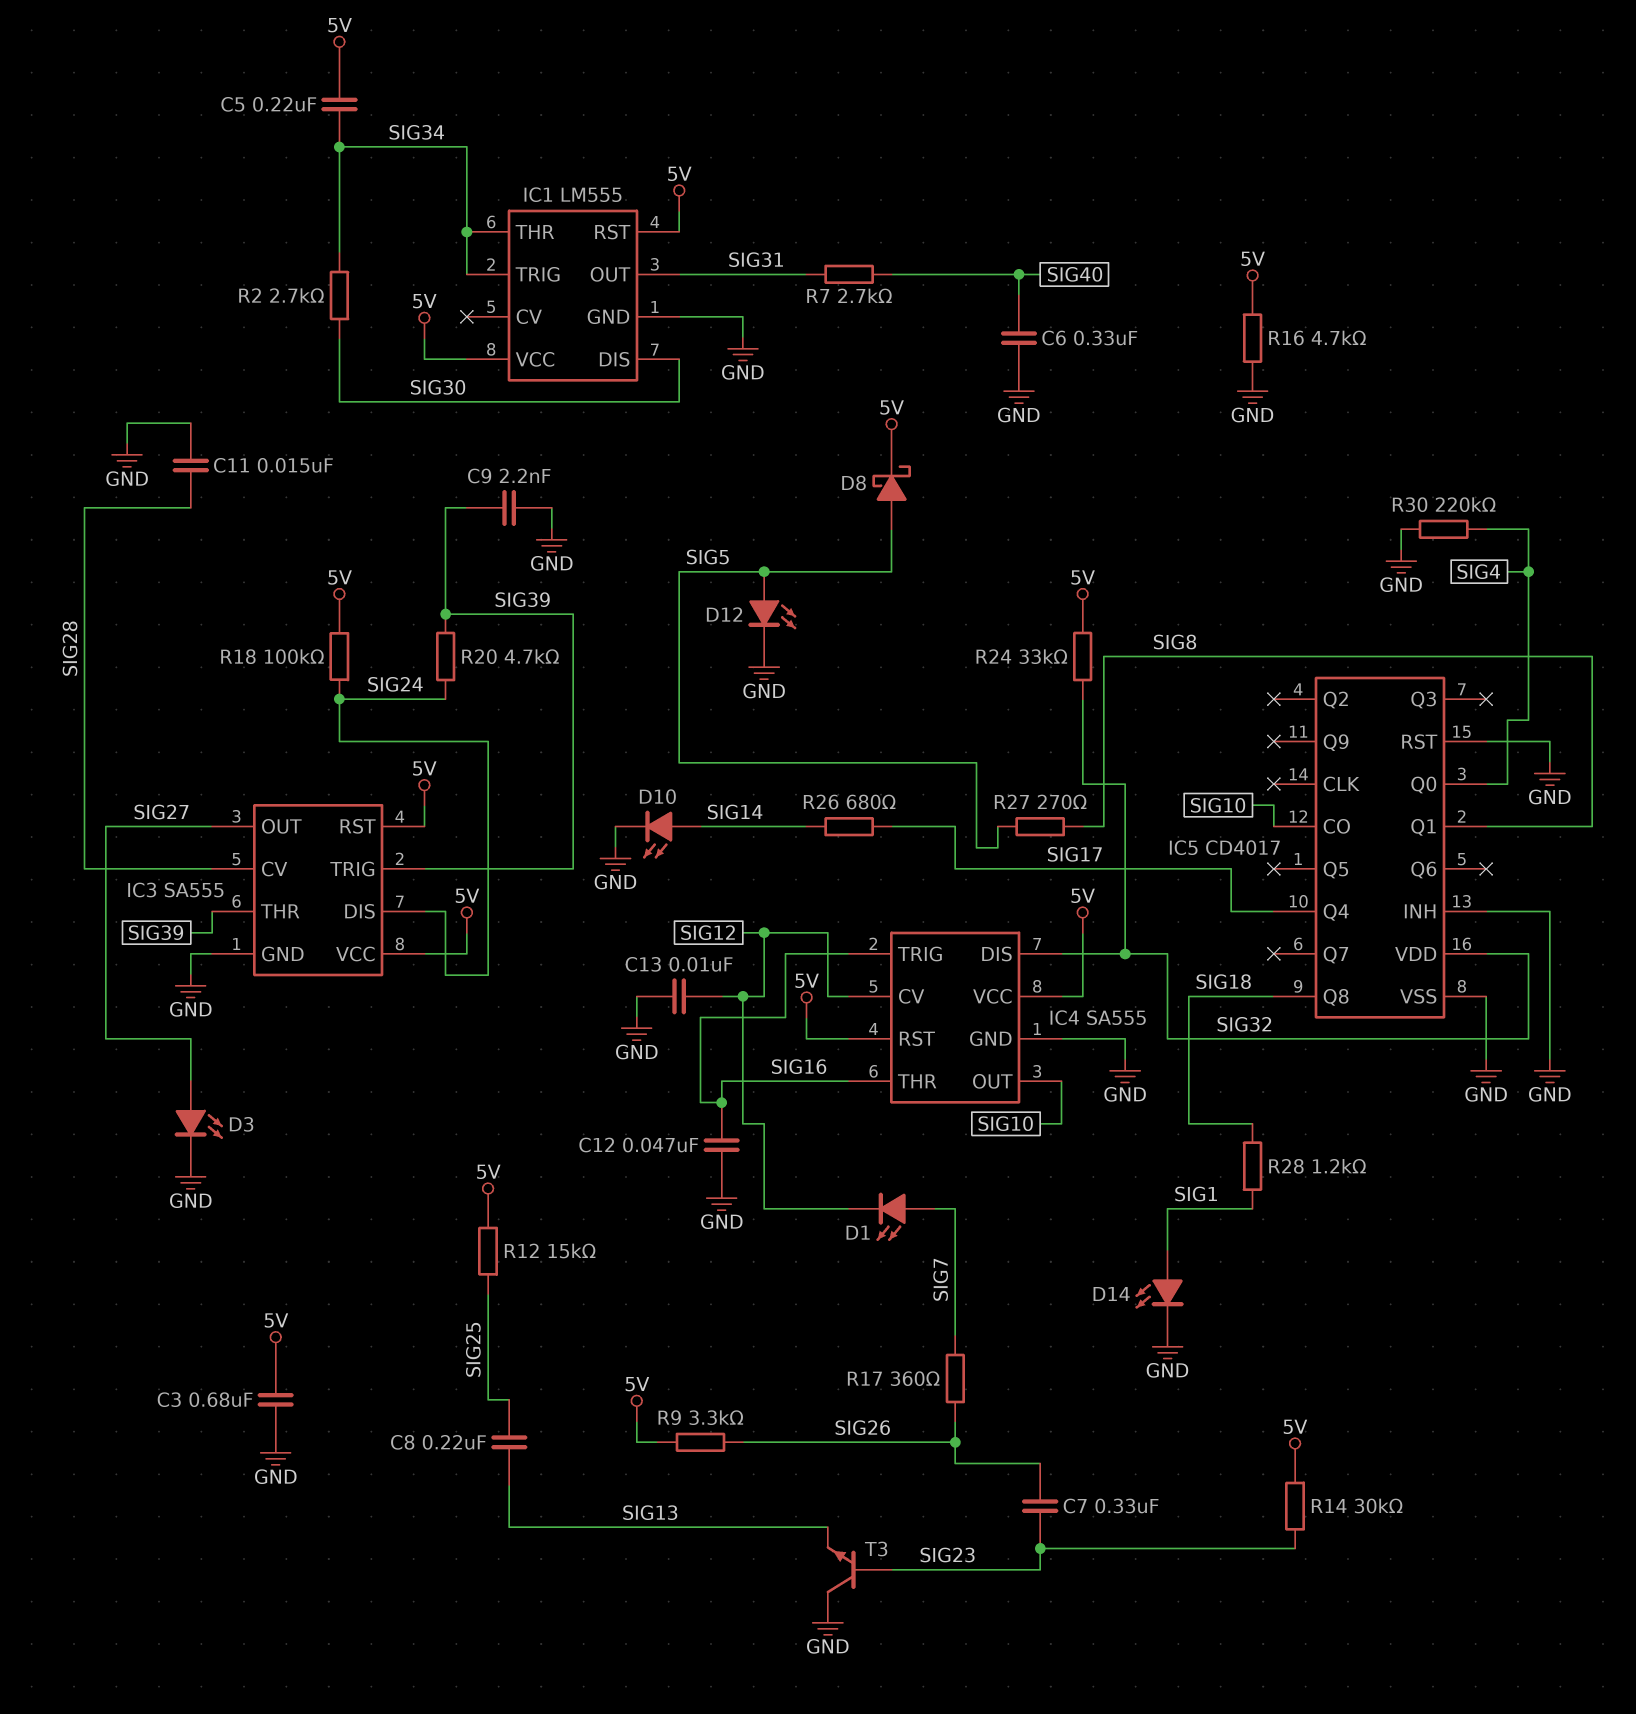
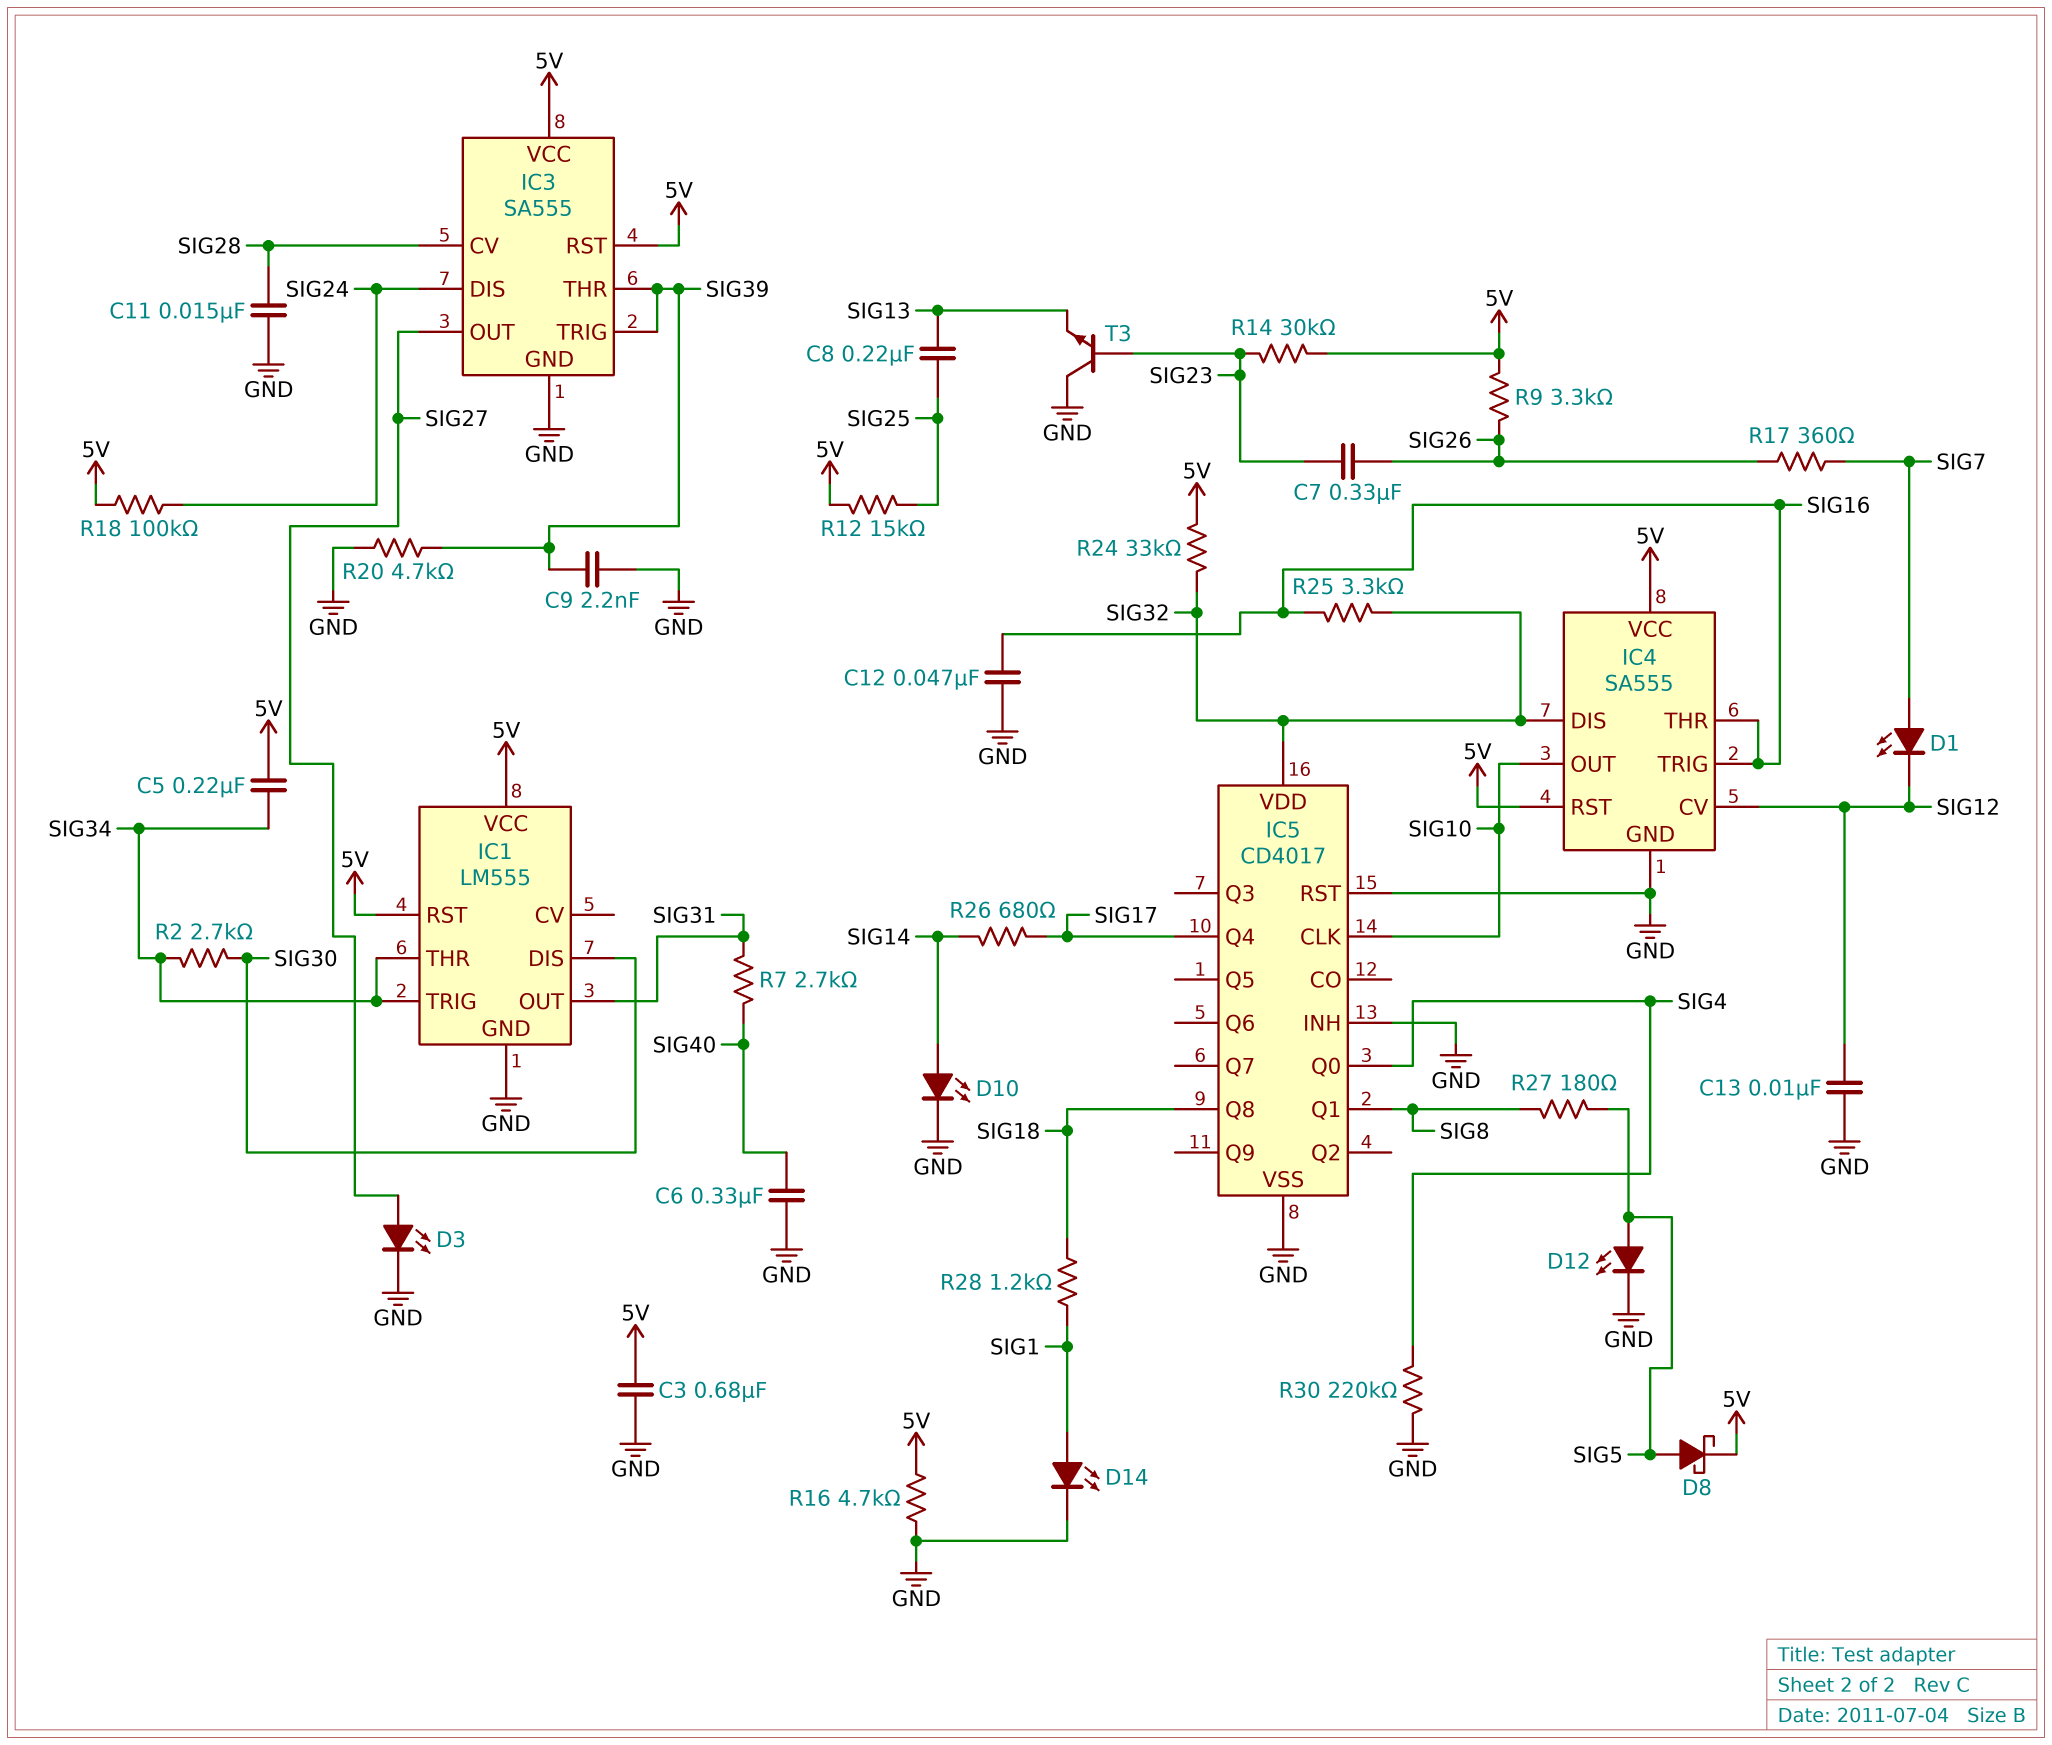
IC5 pin CLK: none -> SIG10
IC5 pin CO: SIG10 -> none
R20: 4.7k (SIG24, SIG39) -> 4.7k (GND, SIG39)
R25: none -> 3.3k (SIG16, SIG32)
R27: 270 (SIG5, SIG8) -> 180 (SIG5, SIG8)

